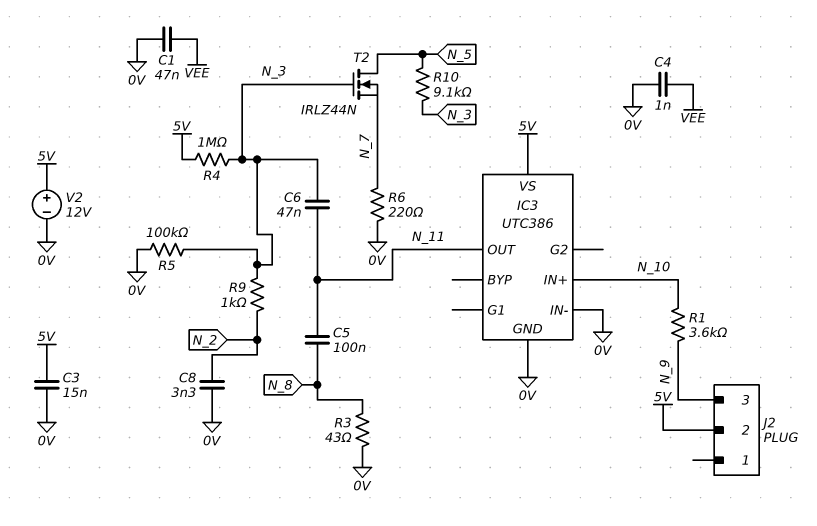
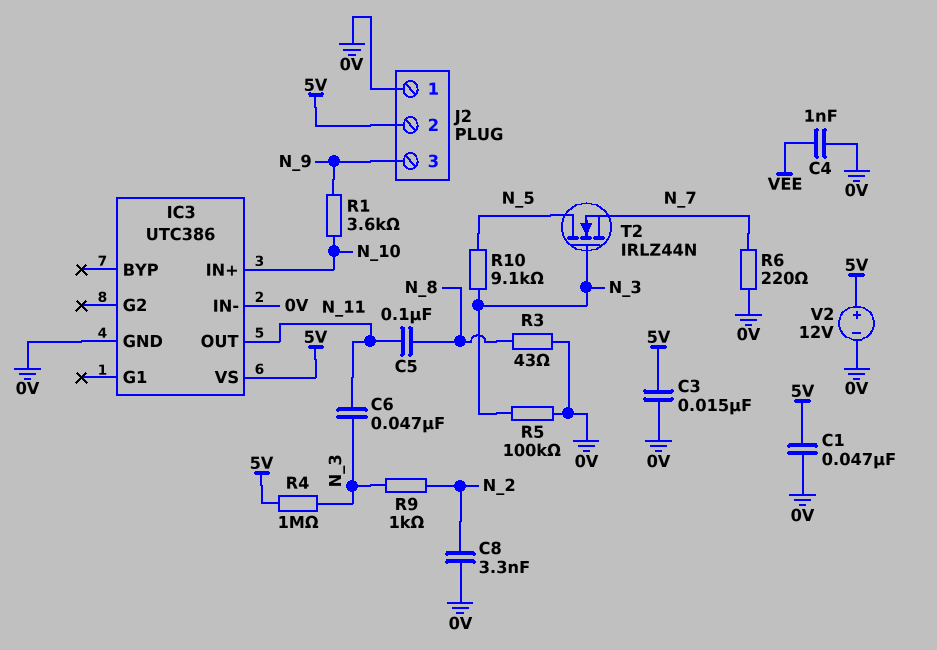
C1: 47nF (0V, VEE) -> 47nF (0V, 5V)
J2 pin 1: none -> 0V

